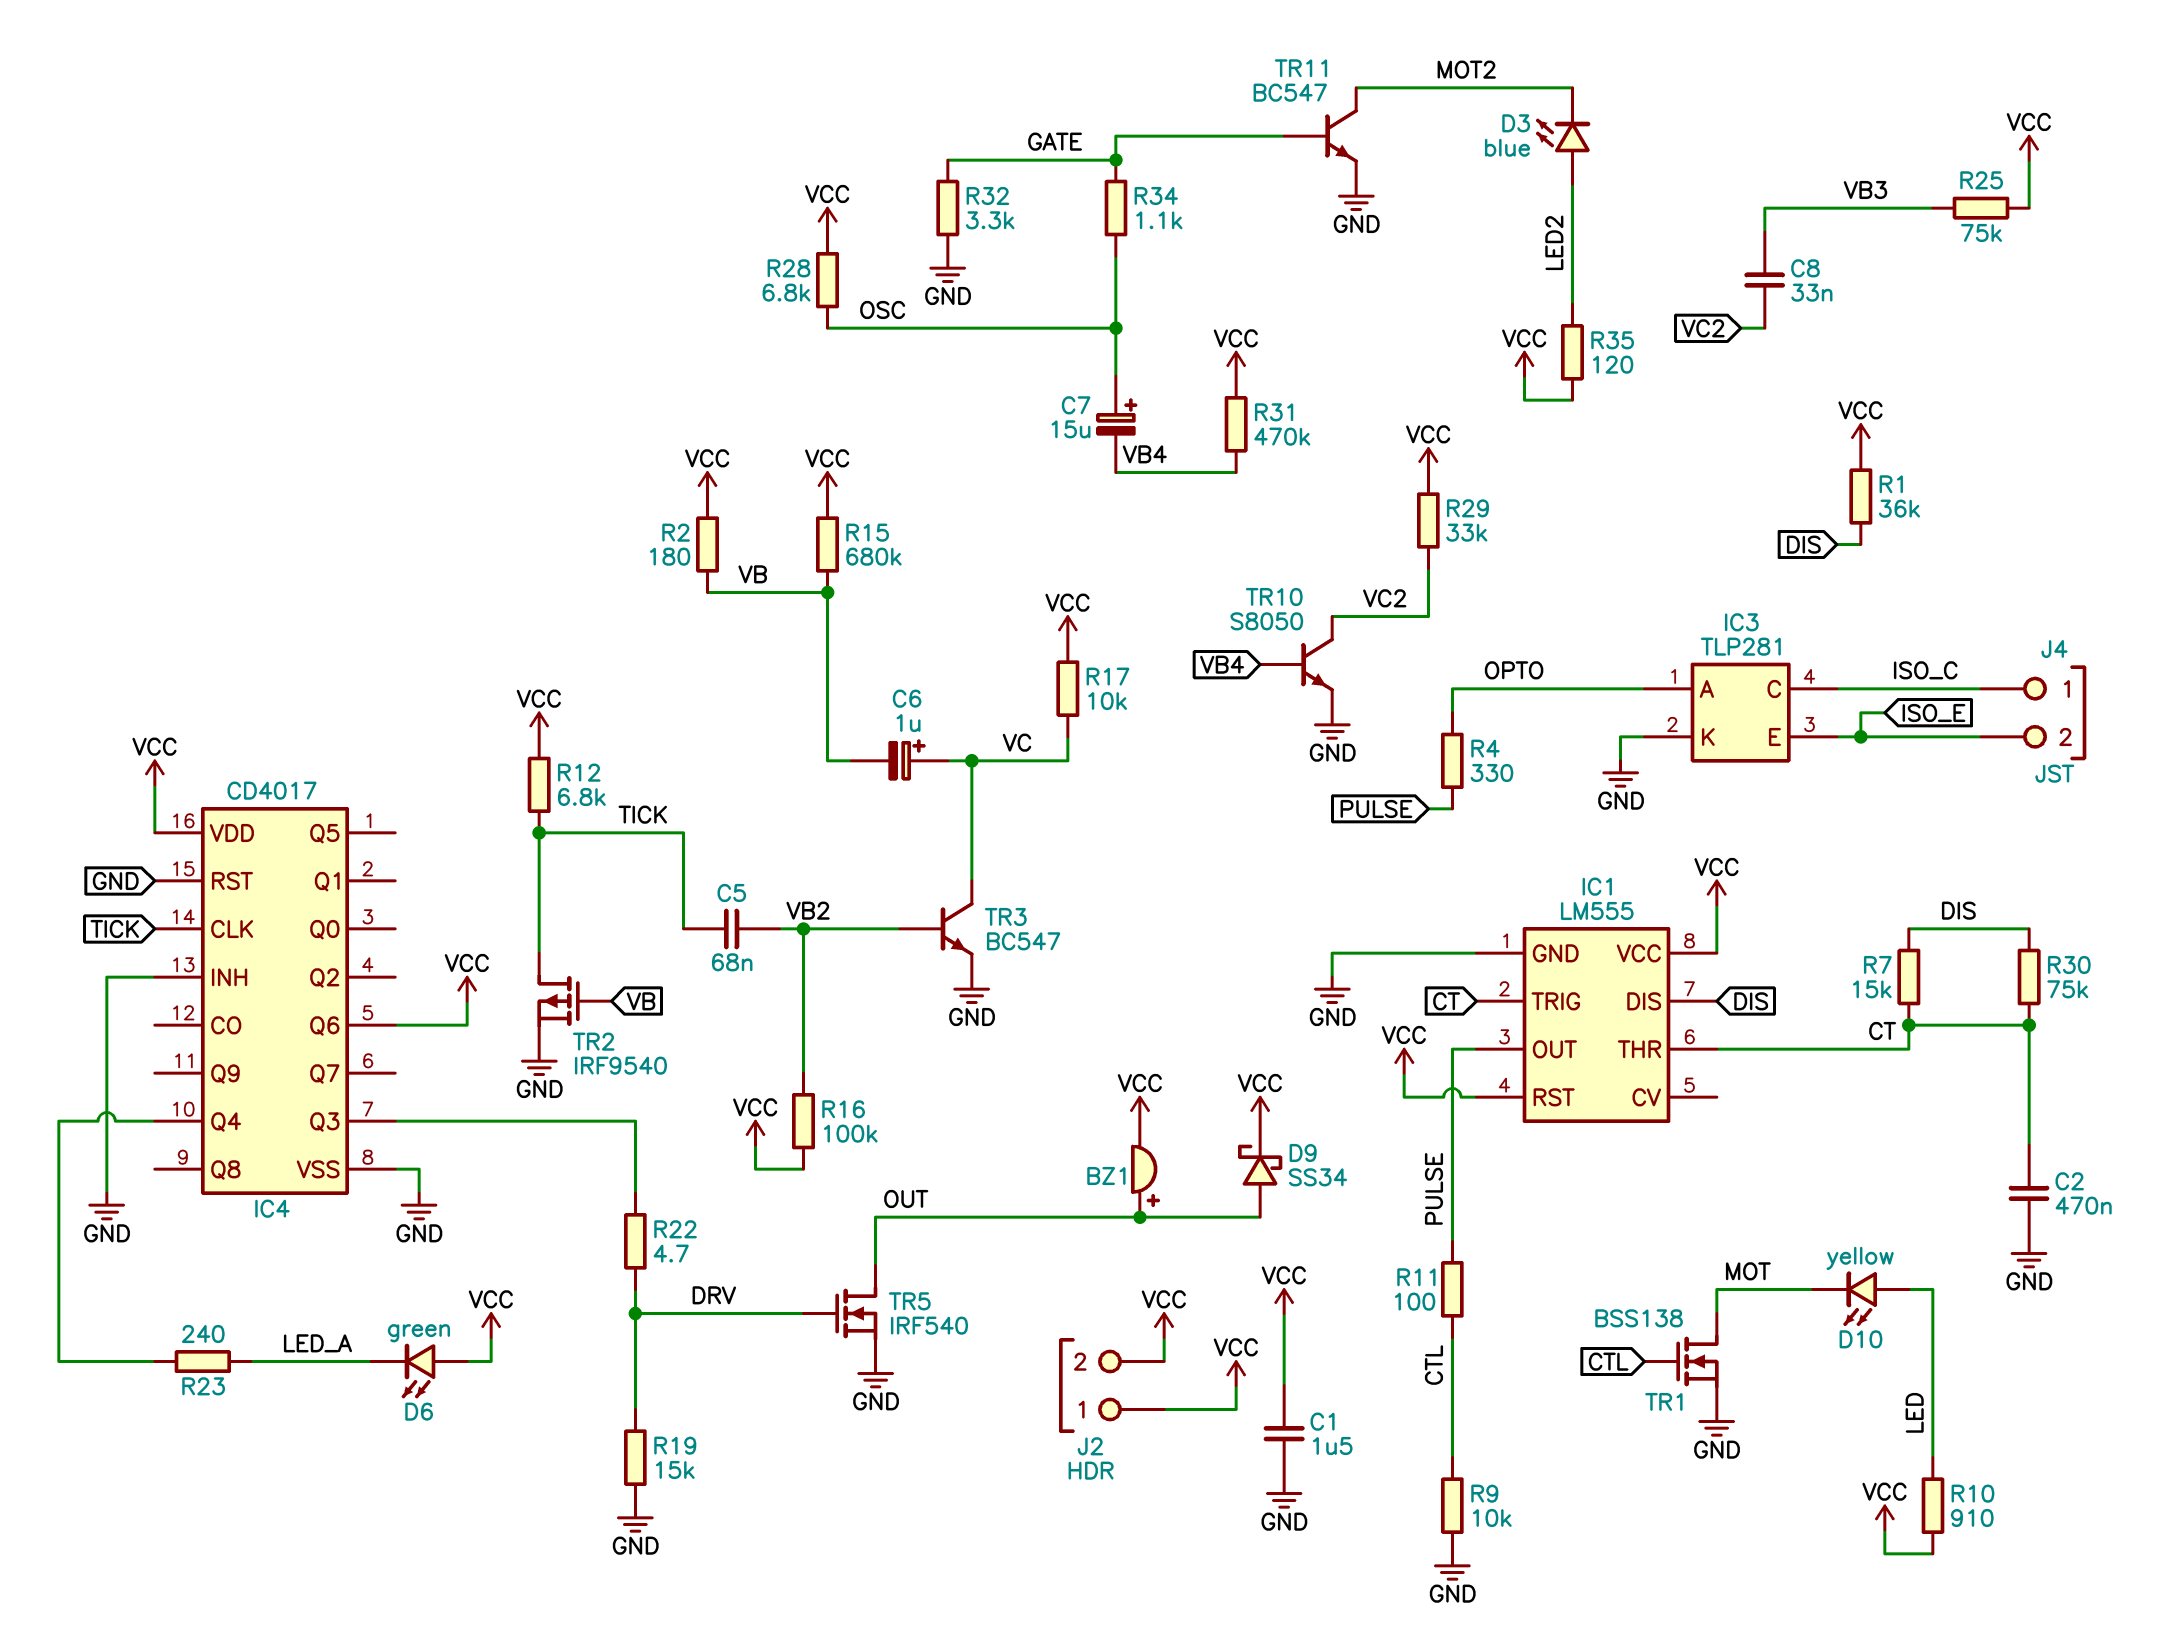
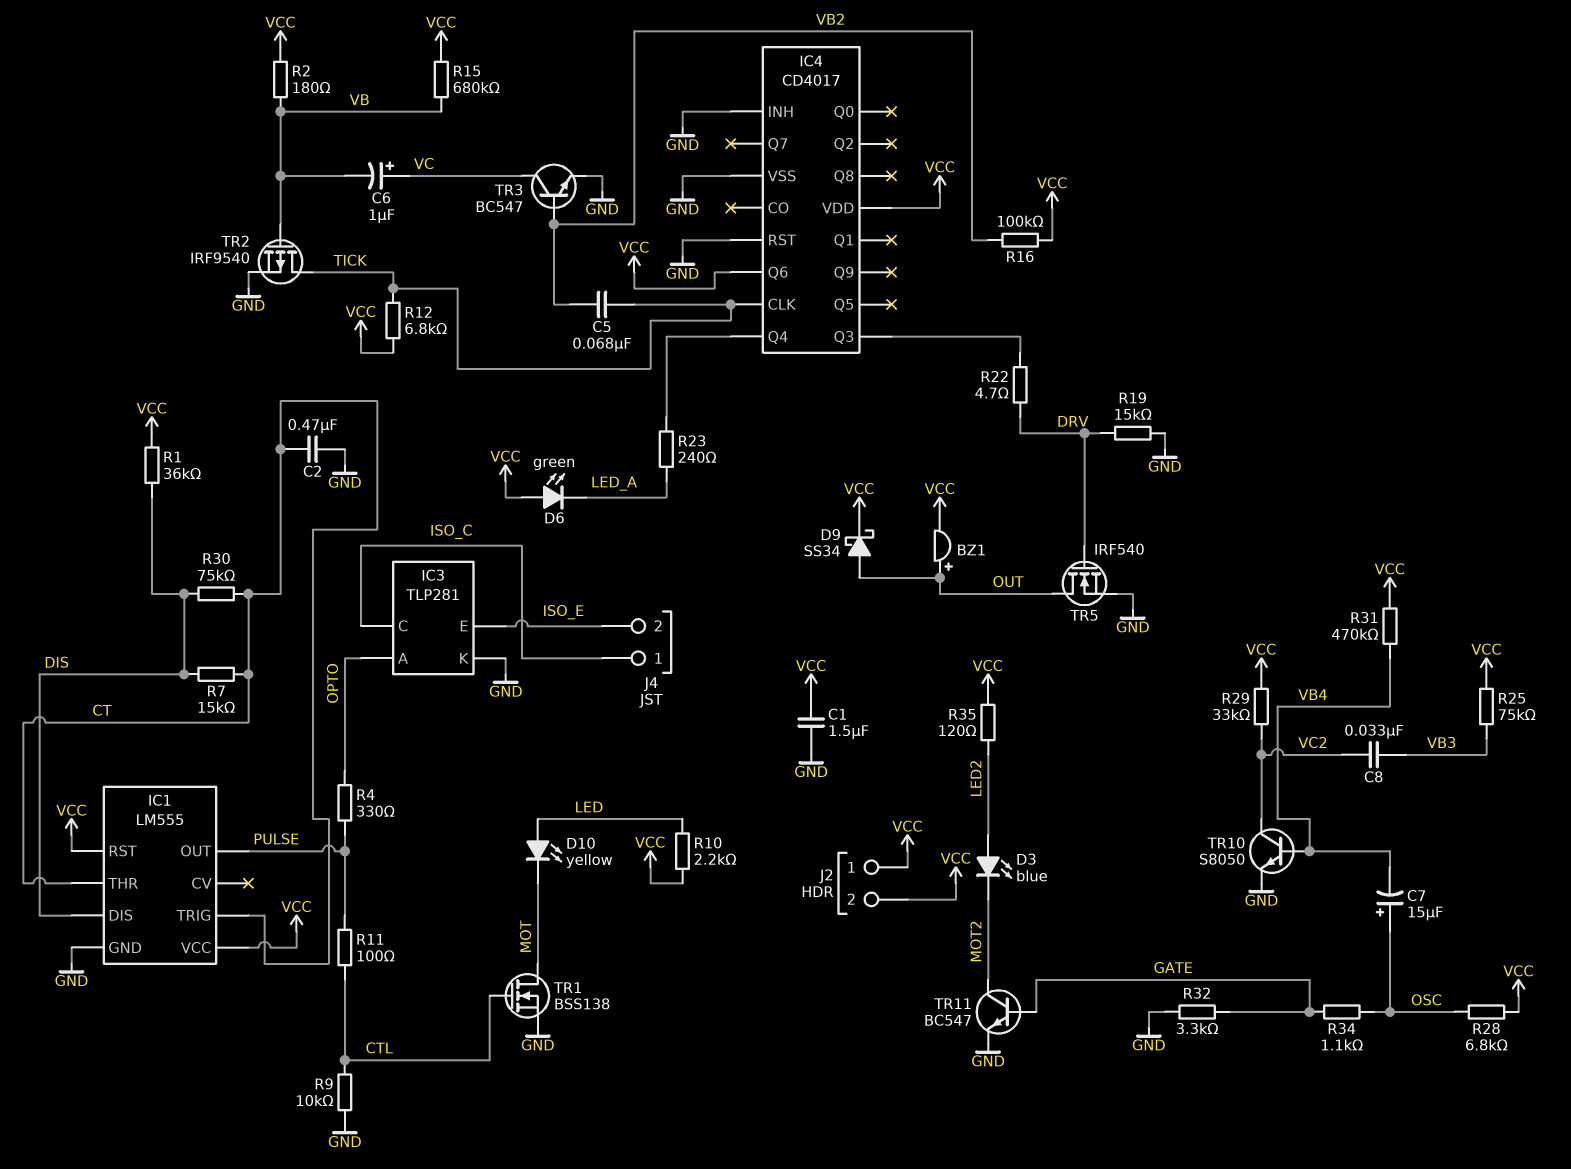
R10: 910 (LED, VCC) -> 2.2k (LED, VCC)
R17: 10k (VC, VCC) -> none

